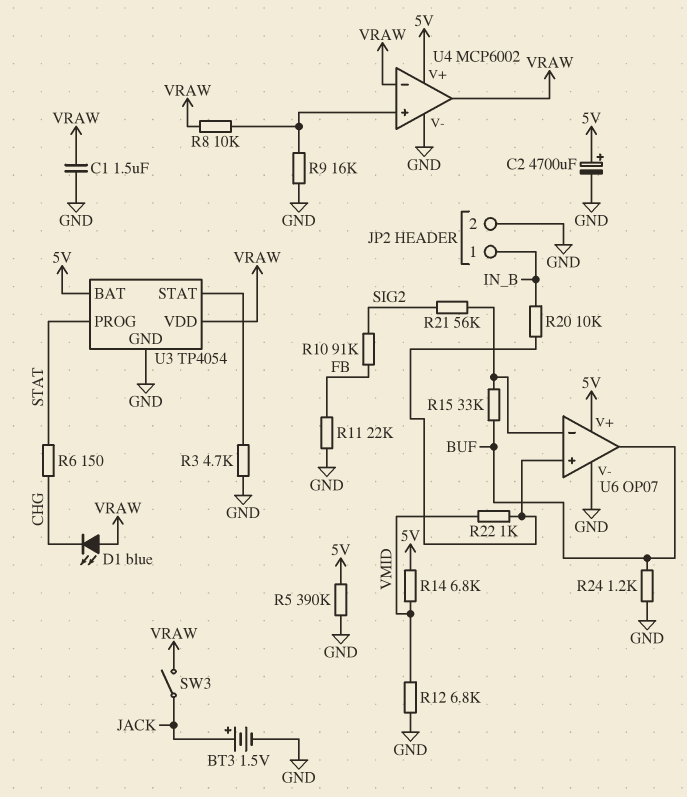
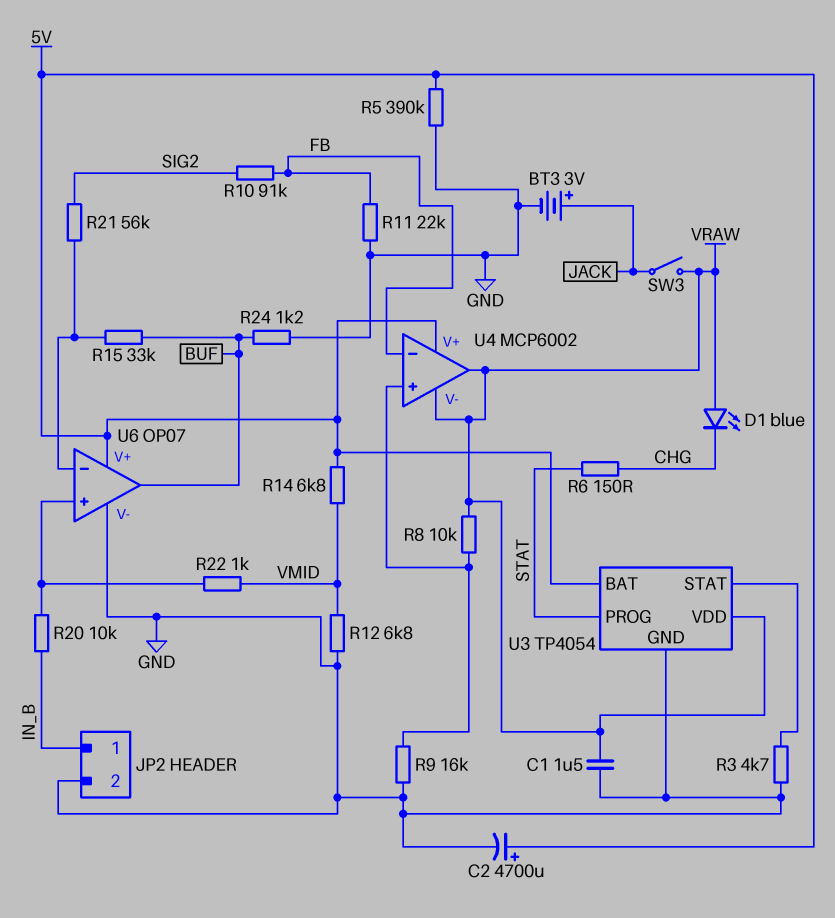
BT3: 1.5V (plus JACK, minus GND) -> 3V (plus JACK, minus GND)
U4 pin V-: GND -> VRAW
U4 pin in-: VRAW -> FB

